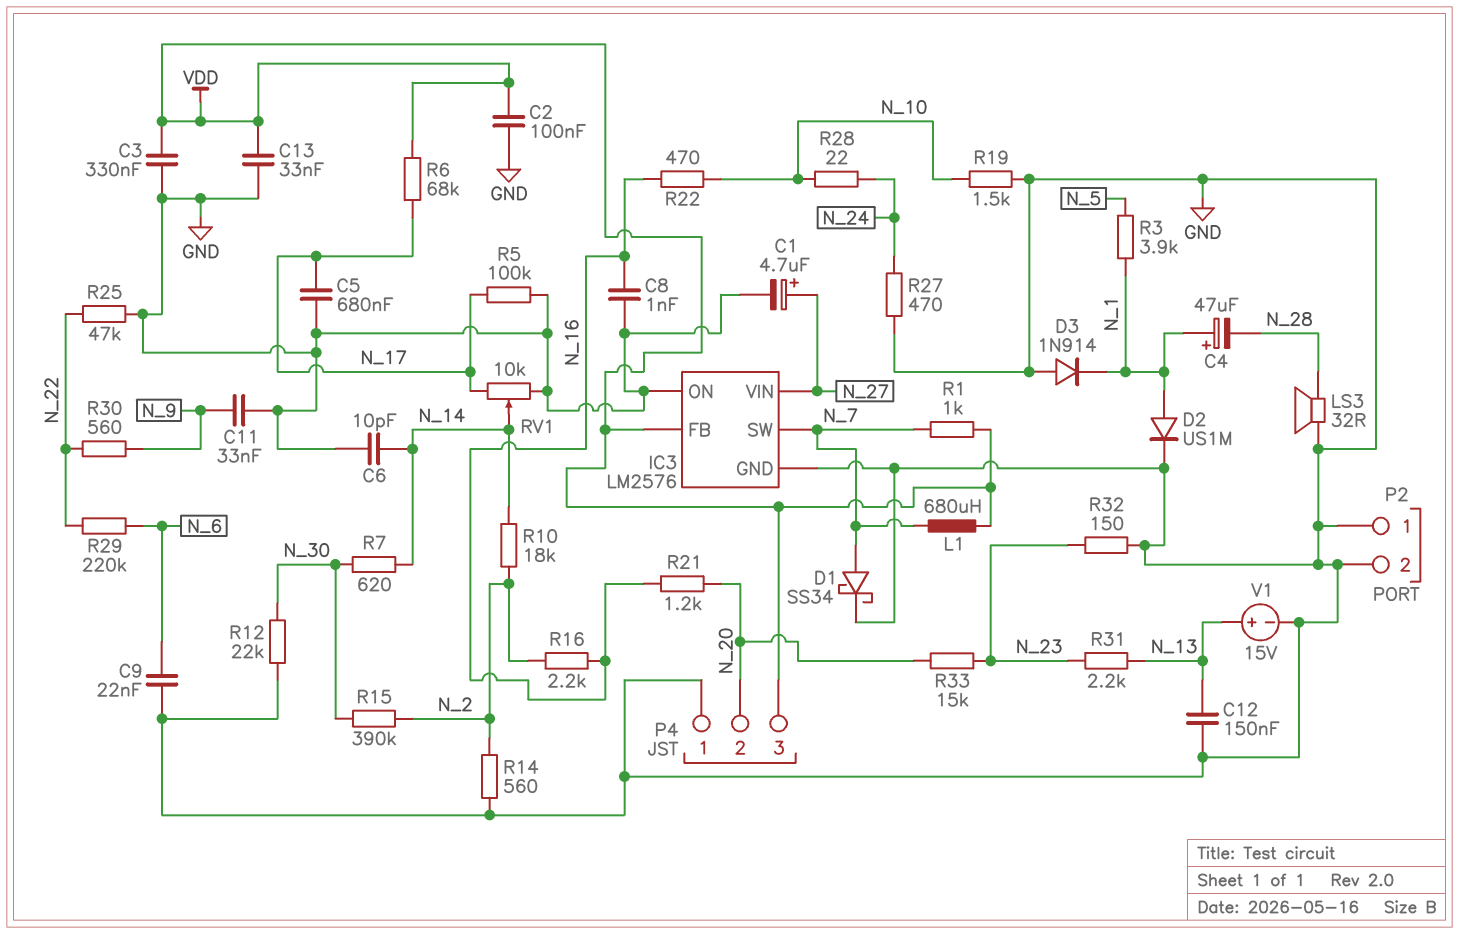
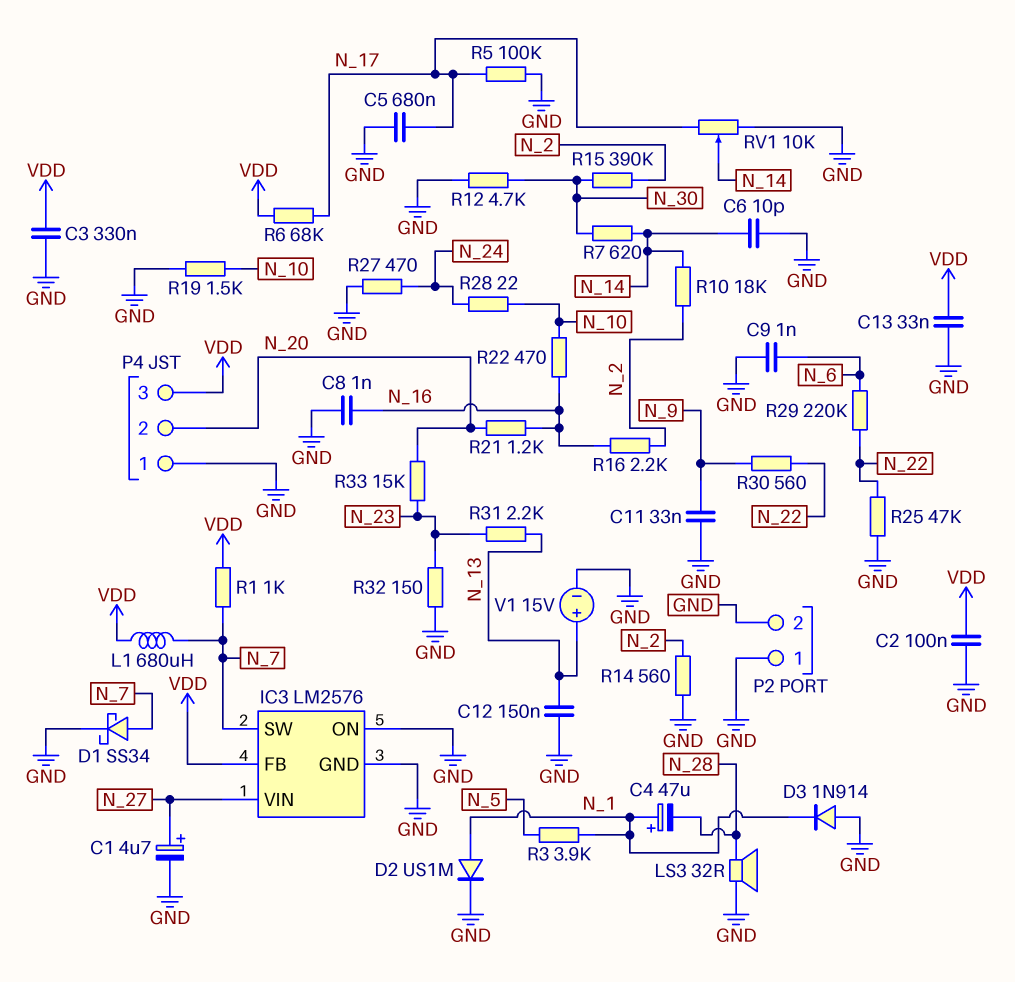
C9: 22nF (GND, N_6) -> 1nF (GND, N_6)
R12: 22k (GND, N_30) -> 4.7k (GND, N_30)

